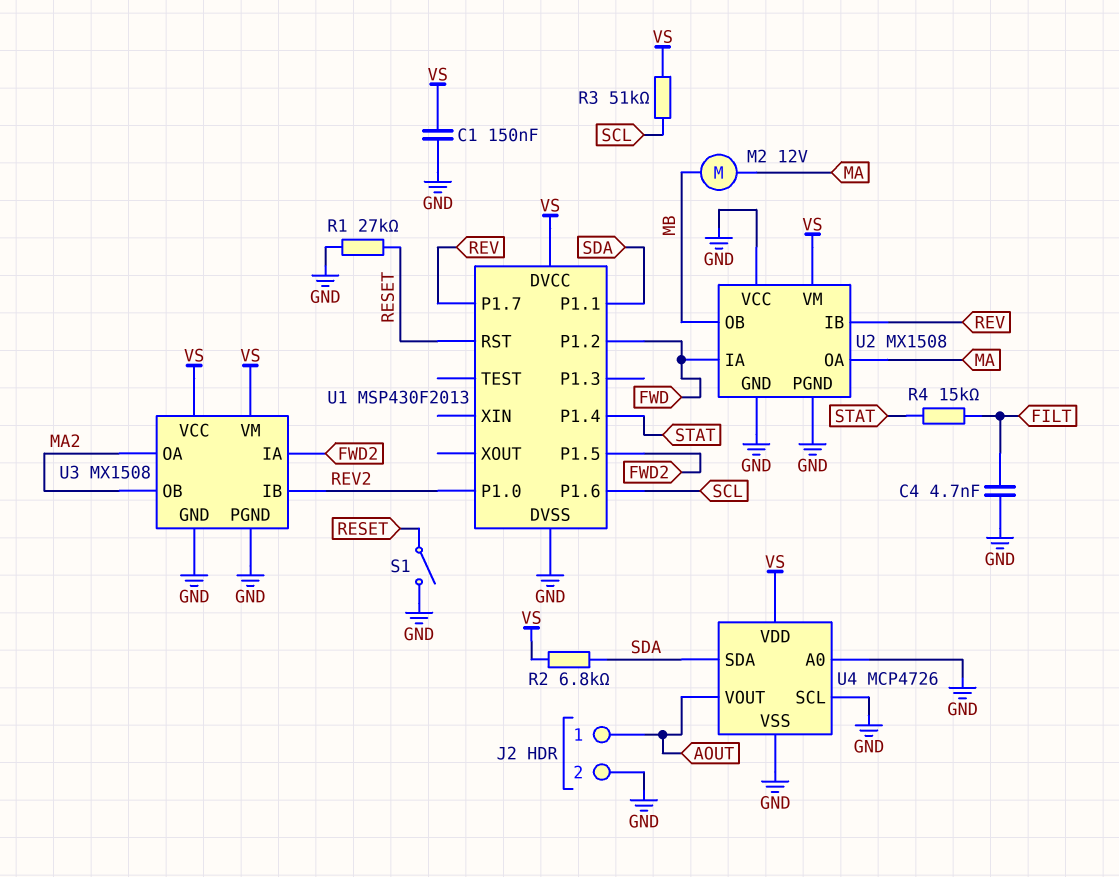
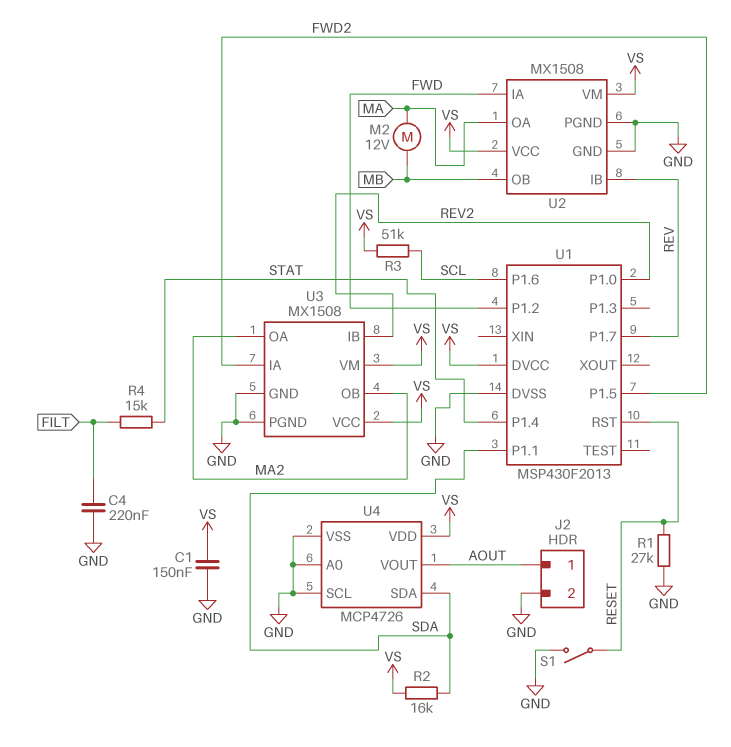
C4: 4.7nF (FILT, GND) -> 220nF (FILT, GND)
R2: 6.8k (SDA, VS) -> 16k (SDA, VS)
U2 pin VCC: GND -> VS

